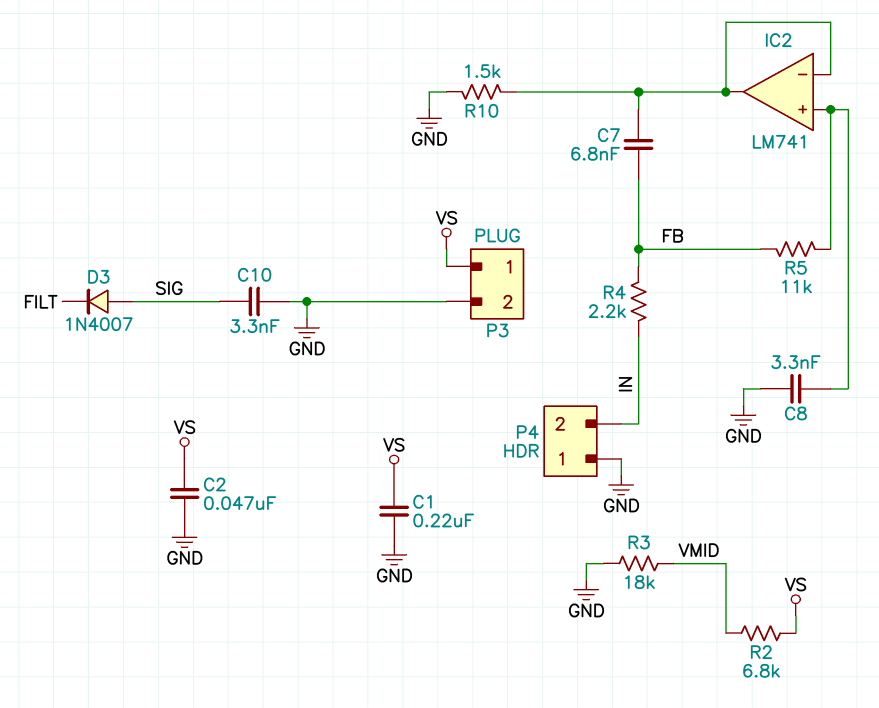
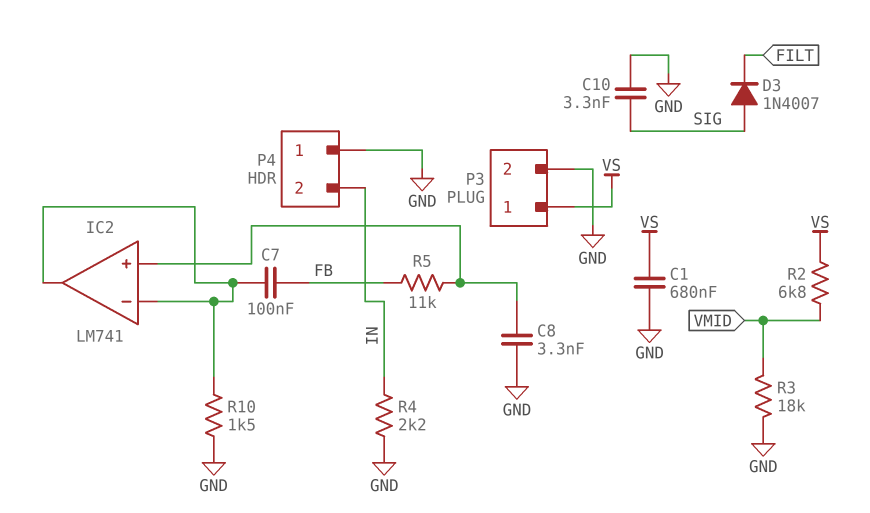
C1: 220nF (GND, VS) -> 680nF (GND, VS)
C2: 47nF (GND, VS) -> none
C7: 6.8nF (FB, IC2/in-) -> 100nF (FB, IC2/in-)
R4: 2.2k (FB, IN) -> 2.2k (GND, IN)

